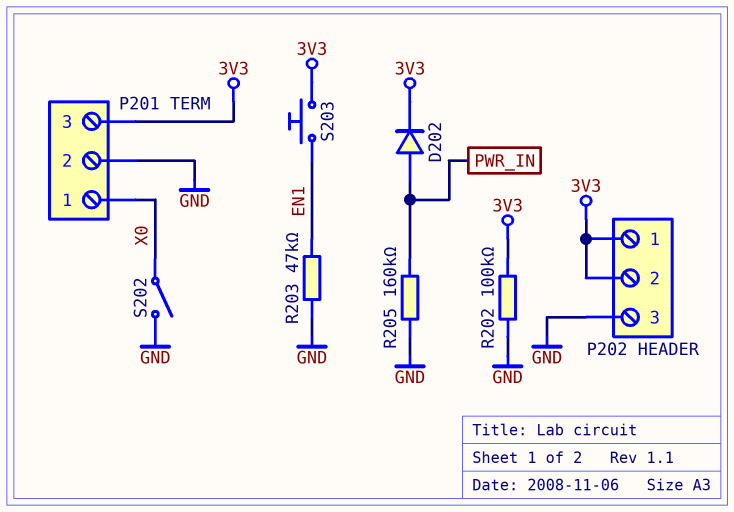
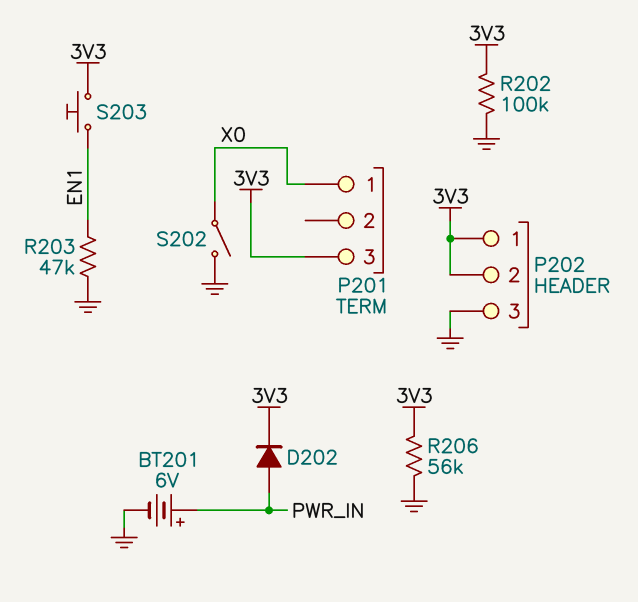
BT201: none -> 6V (plus PWR_IN, minus GND)
P201 pin 2: GND -> none
R205: 160k (GND, PWR_IN) -> none
R206: none -> 56k (3V3, GND)

